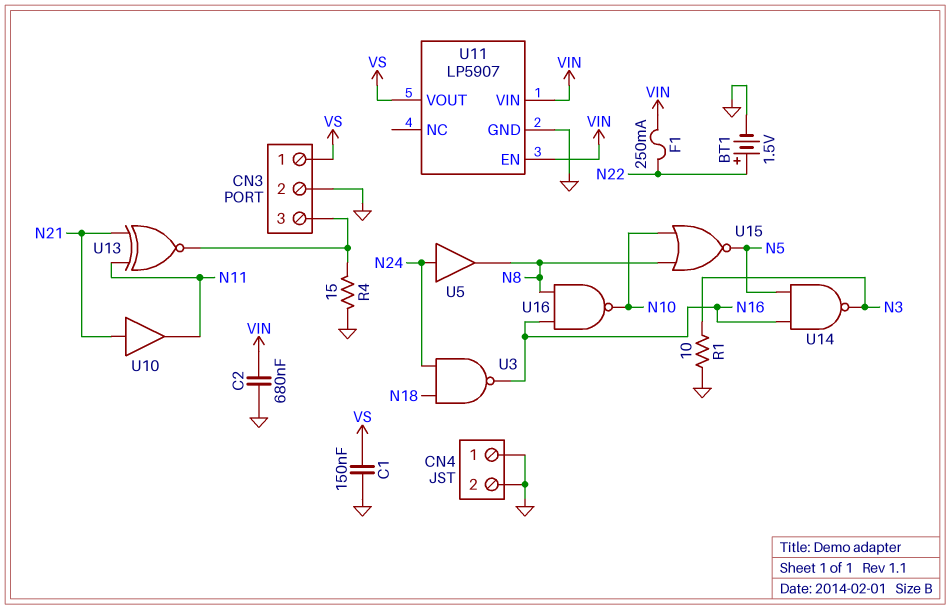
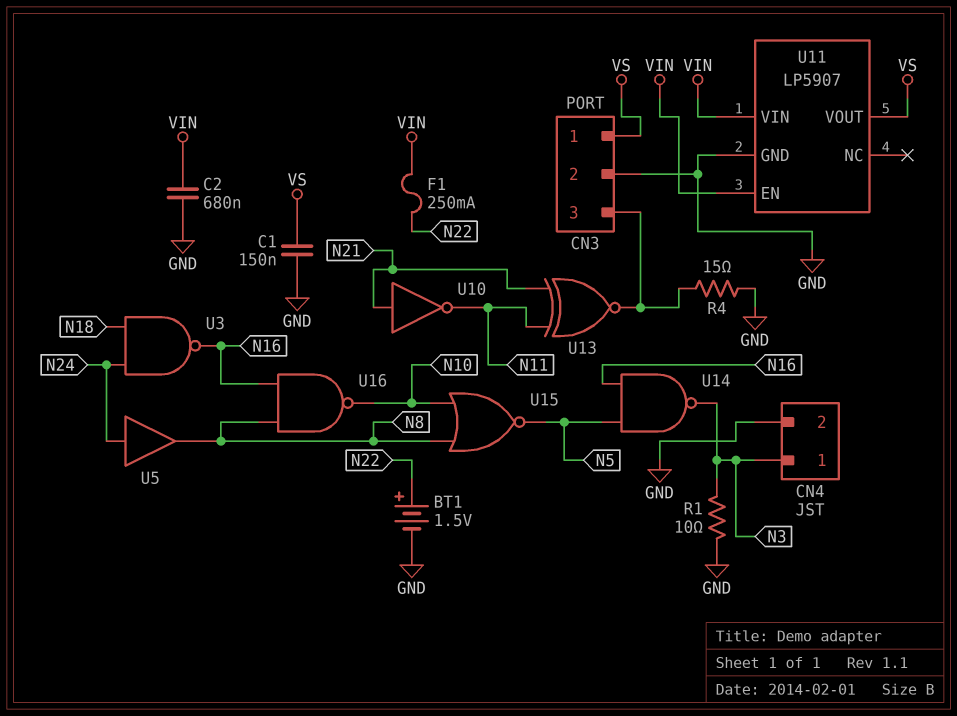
CN4 pin 1: GND -> N3
U10: buffer (in N21, out N11) -> NOT (in N21, out N11)

